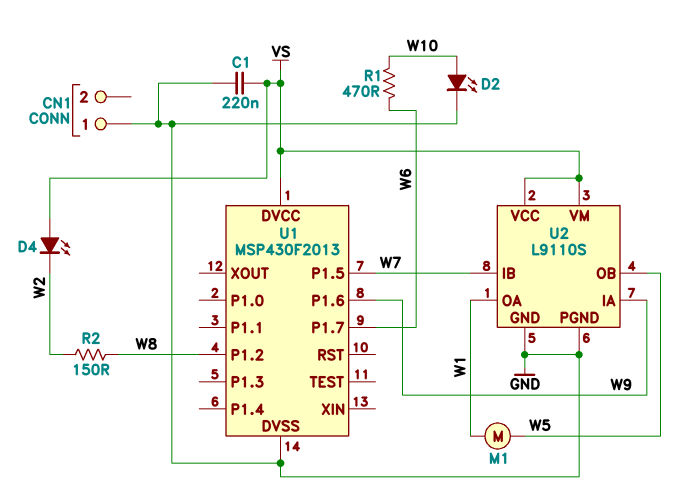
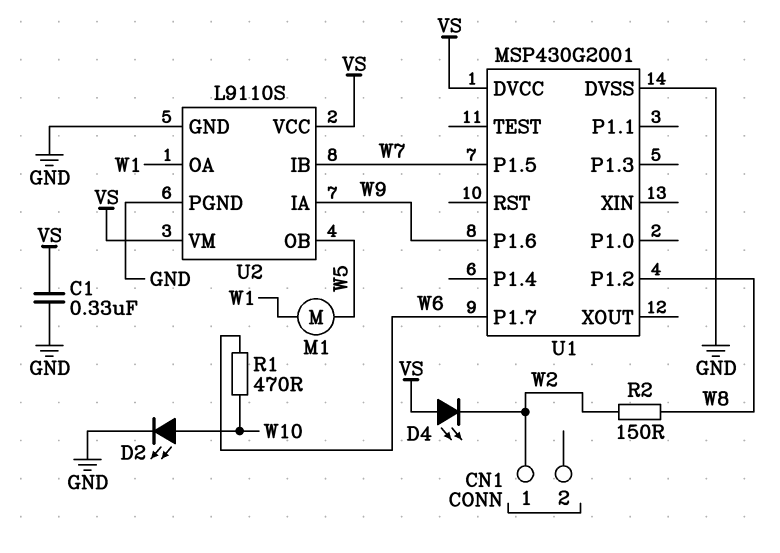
C1: 220nF (GND, VS) -> 330nF (GND, VS)
CN1 pin 1: GND -> W2
U1: MSP430F2013 -> MSP430G2001

